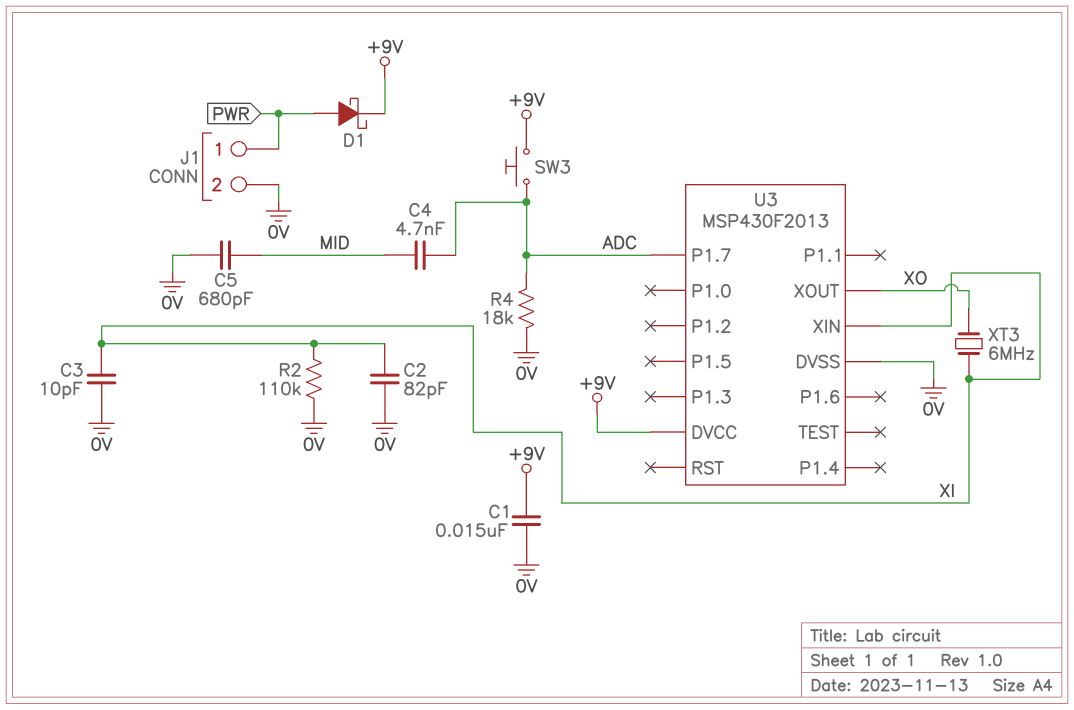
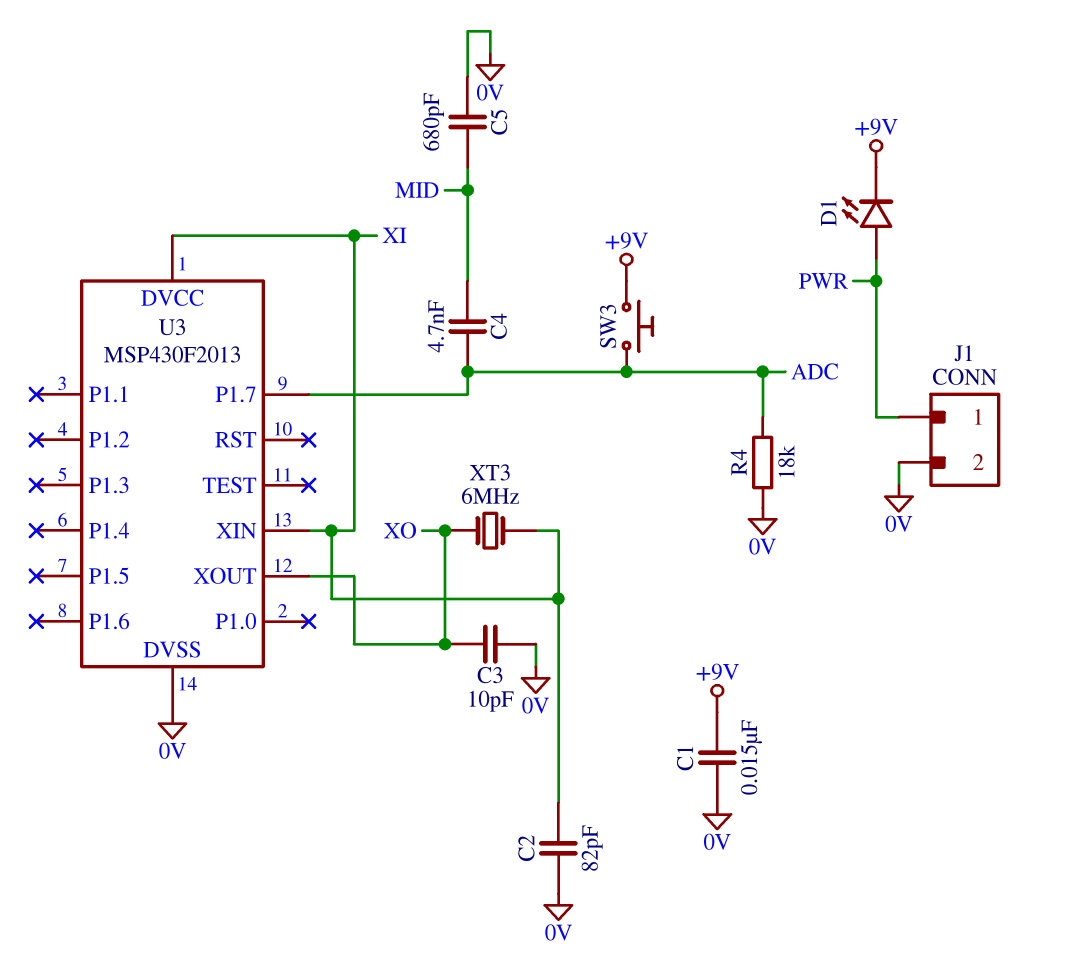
C3: 10pF (0V, XI) -> 10pF (0V, XO)
D1: schottky (A PWR, K +9V) -> LED (A PWR, K +9V)
R2: 110k (0V, XI) -> none
U3 pin DVCC: +9V -> XI

